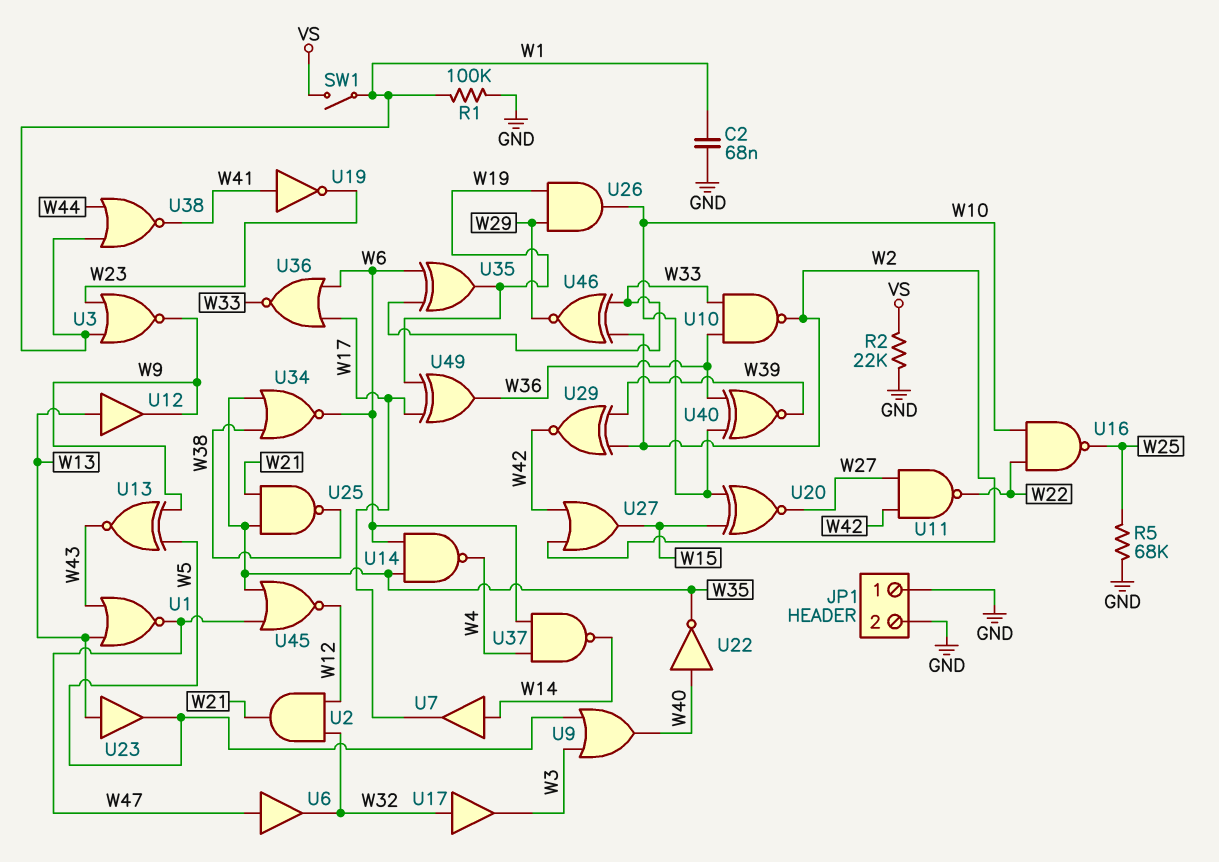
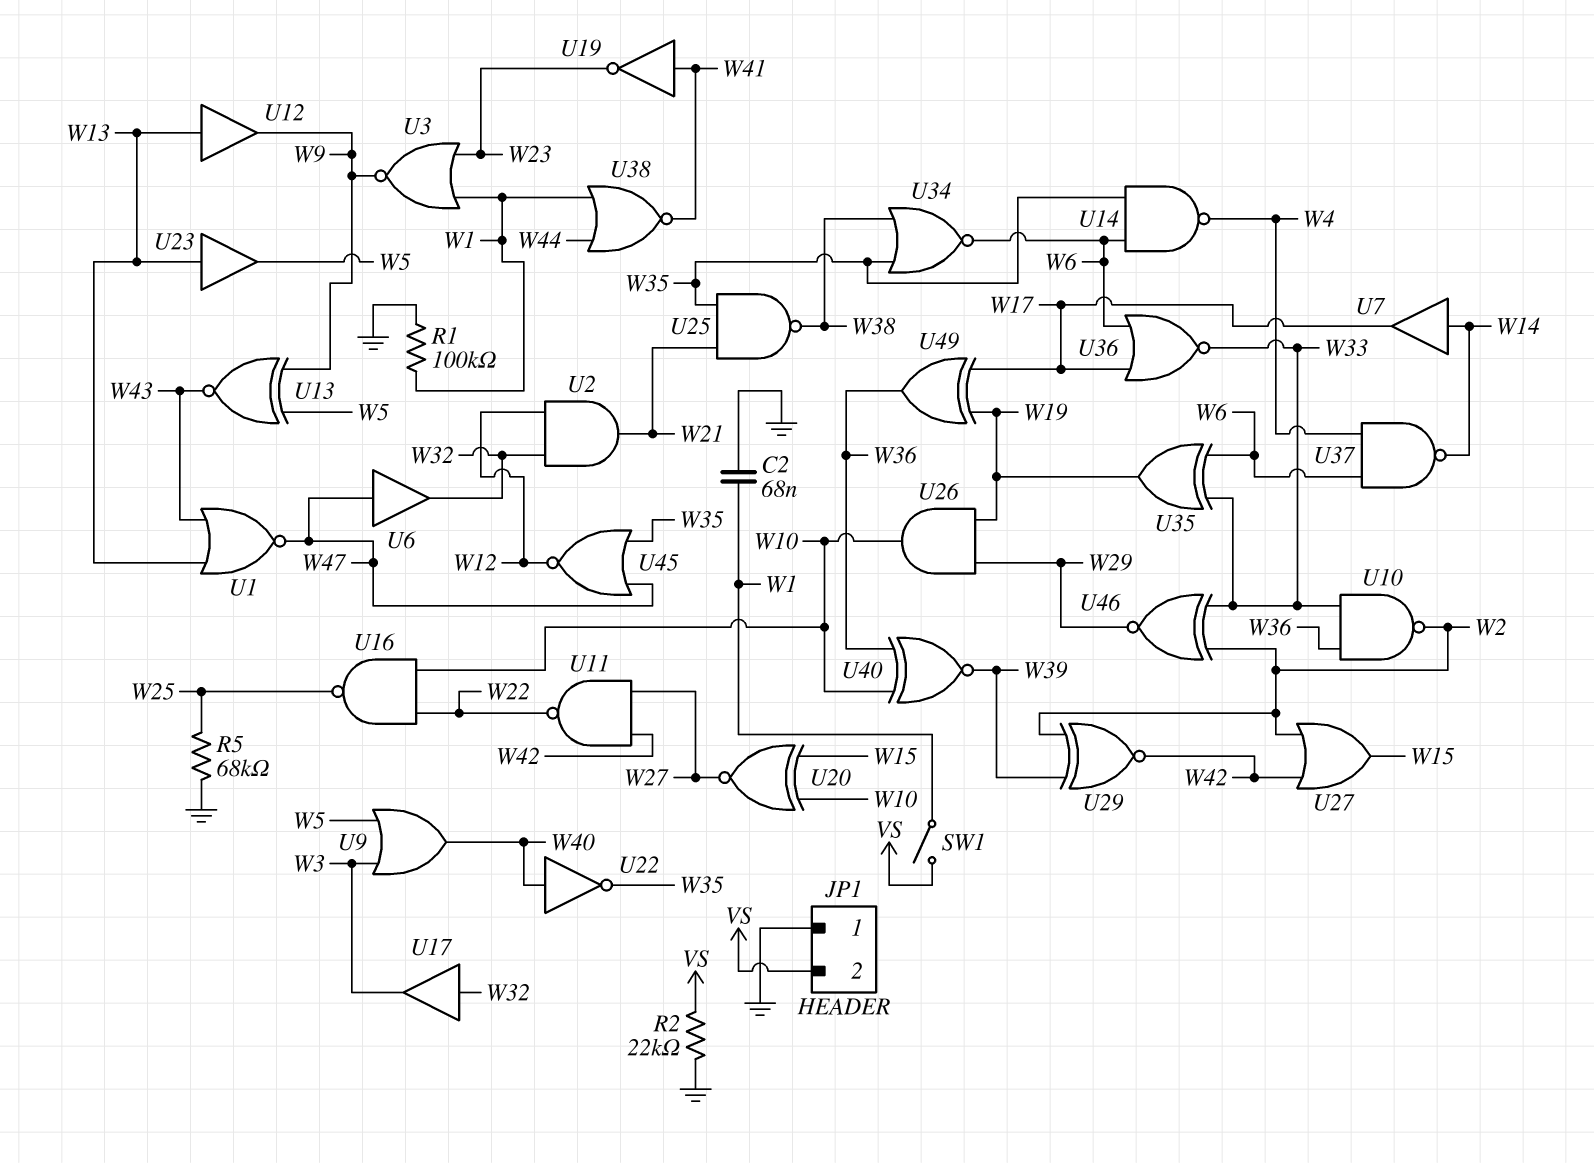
JP1 pin 2: GND -> VS

